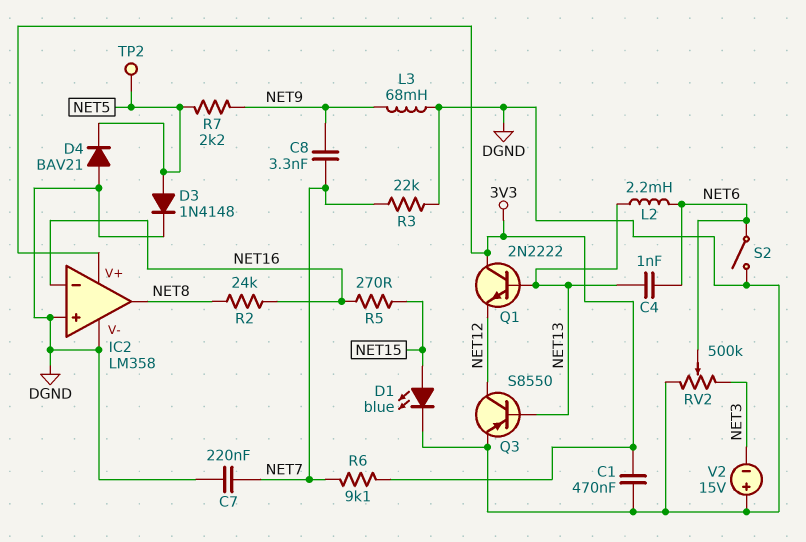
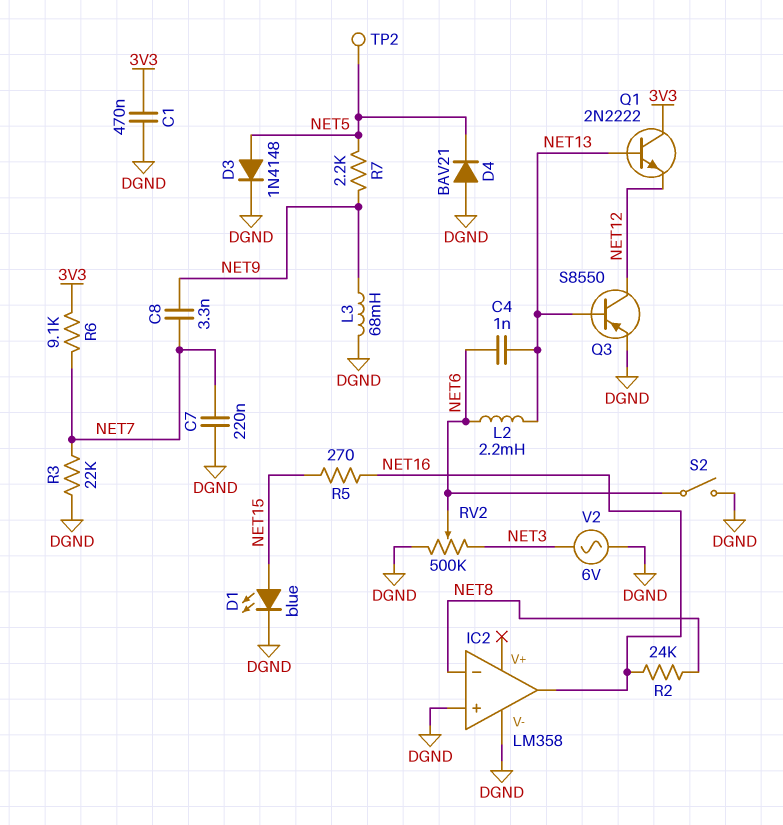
IC2 pin V+: 3V3 -> none
IC2 pin in-: NET16 -> NET8
IC2 pin out: NET8 -> NET16
V2: 15V (plus DGND, minus NET3) -> AC 6V (DGND, NET3)

